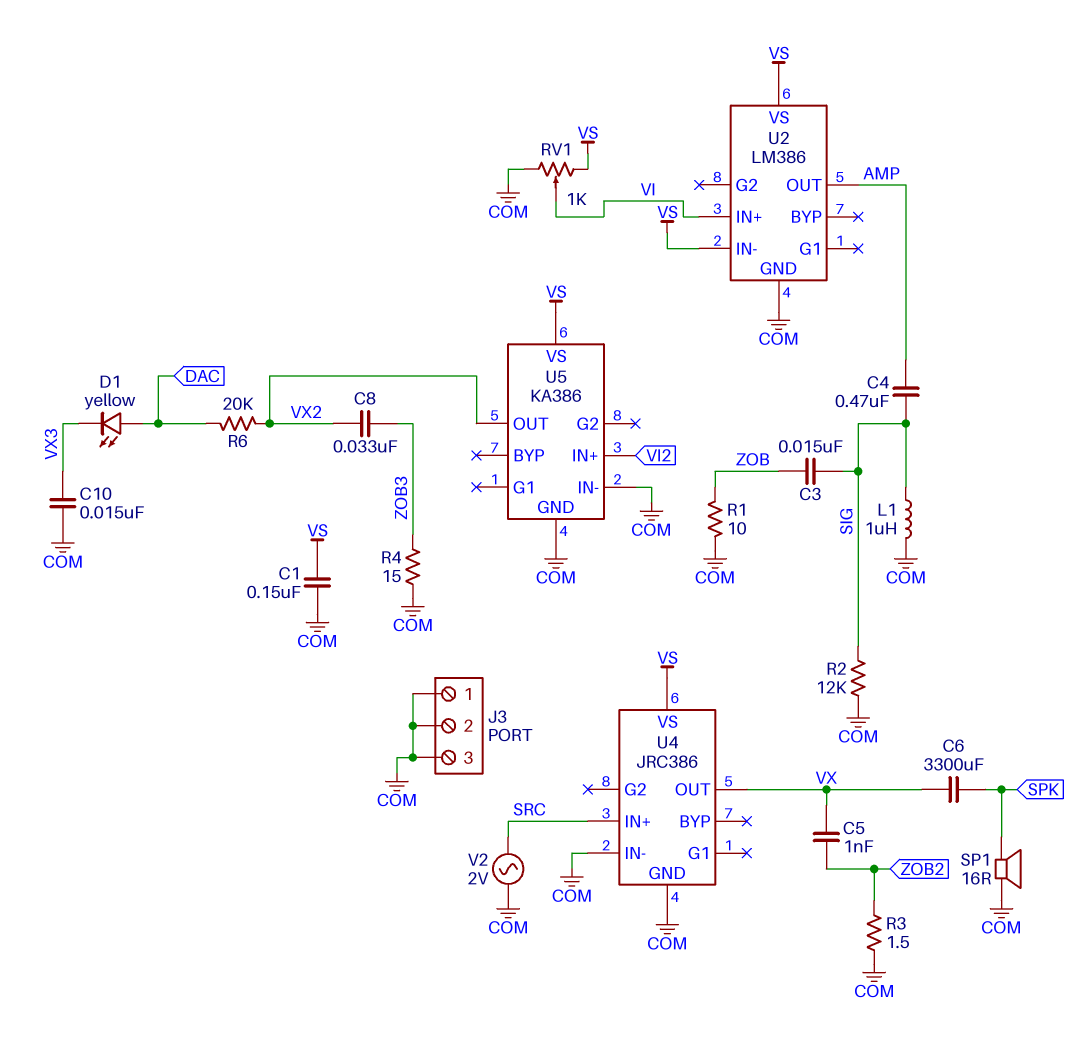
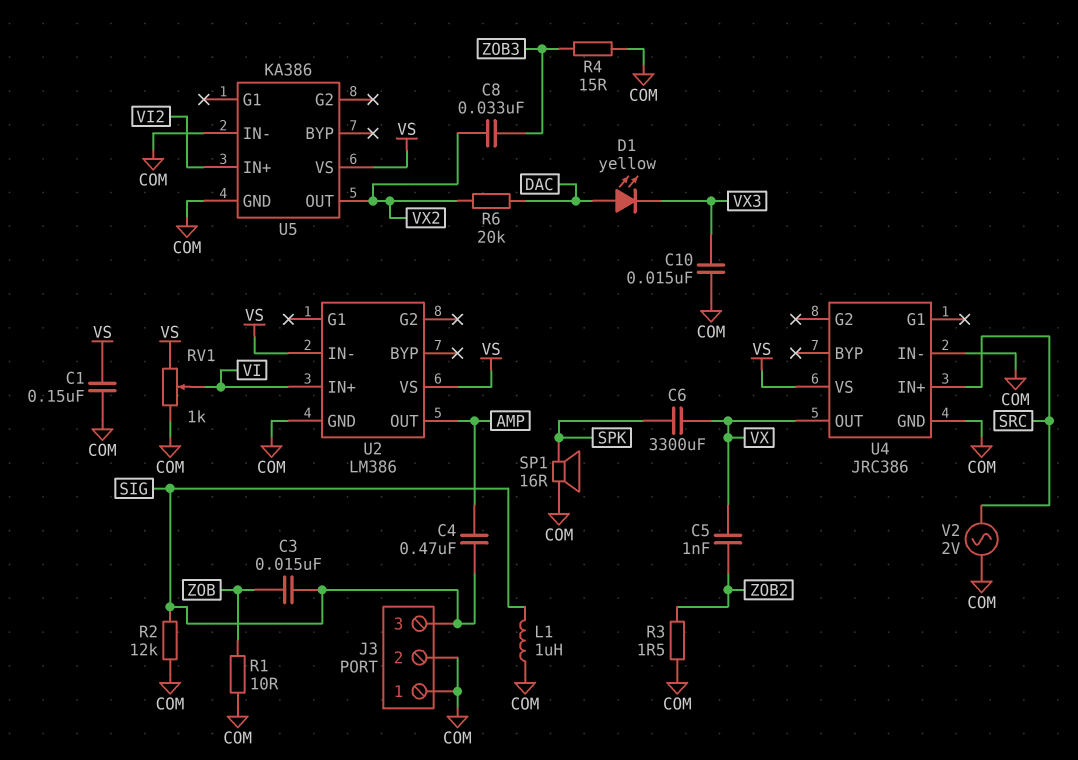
J3 pin 3: COM -> SIG

